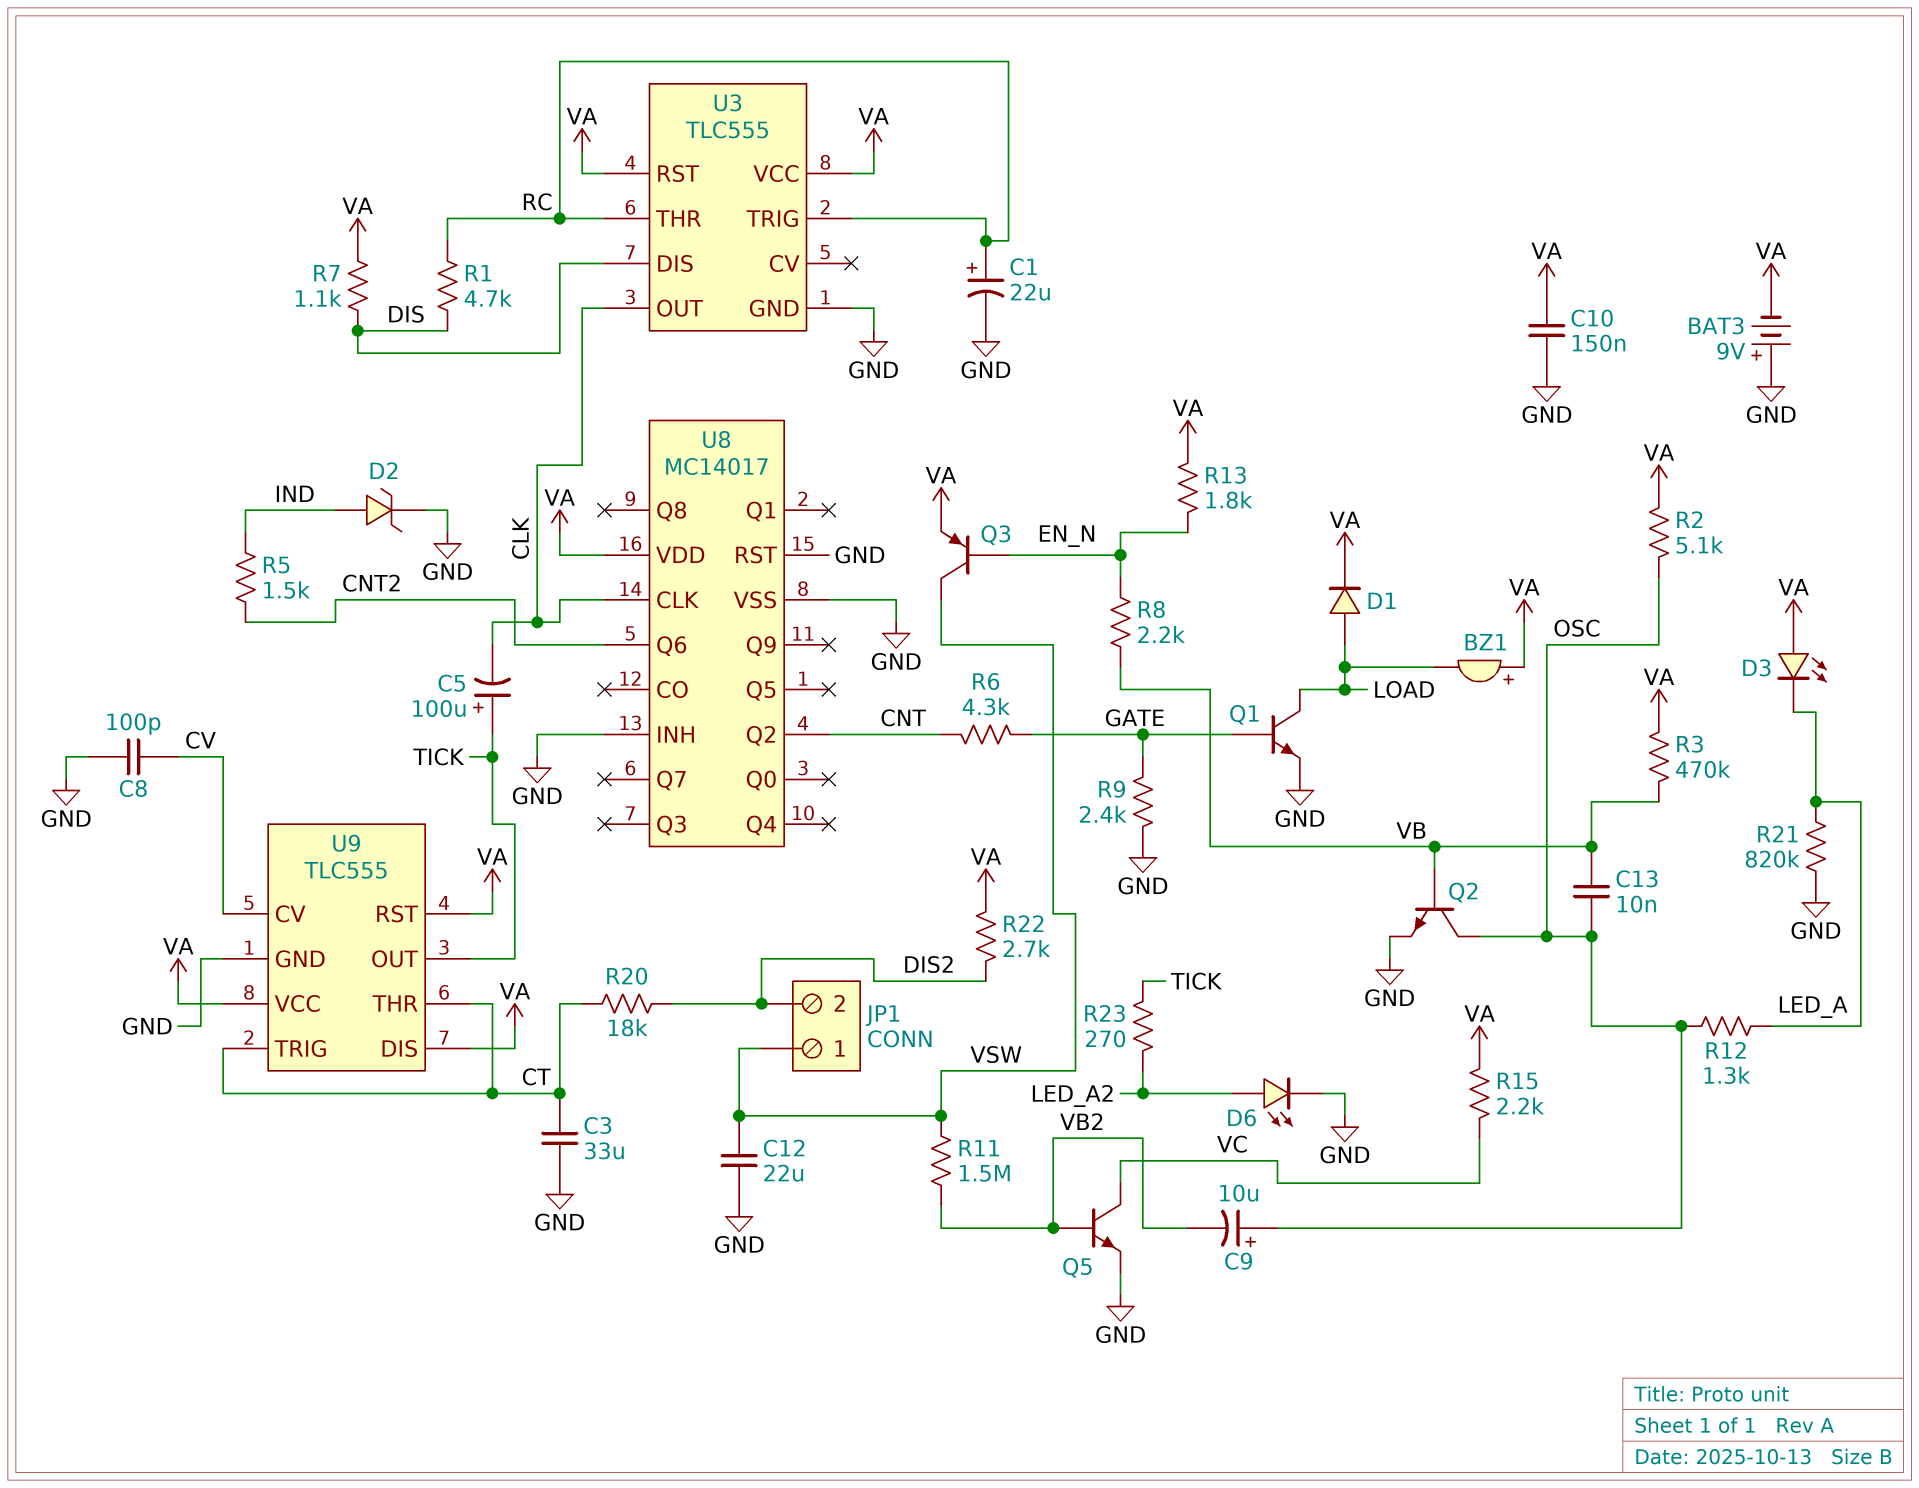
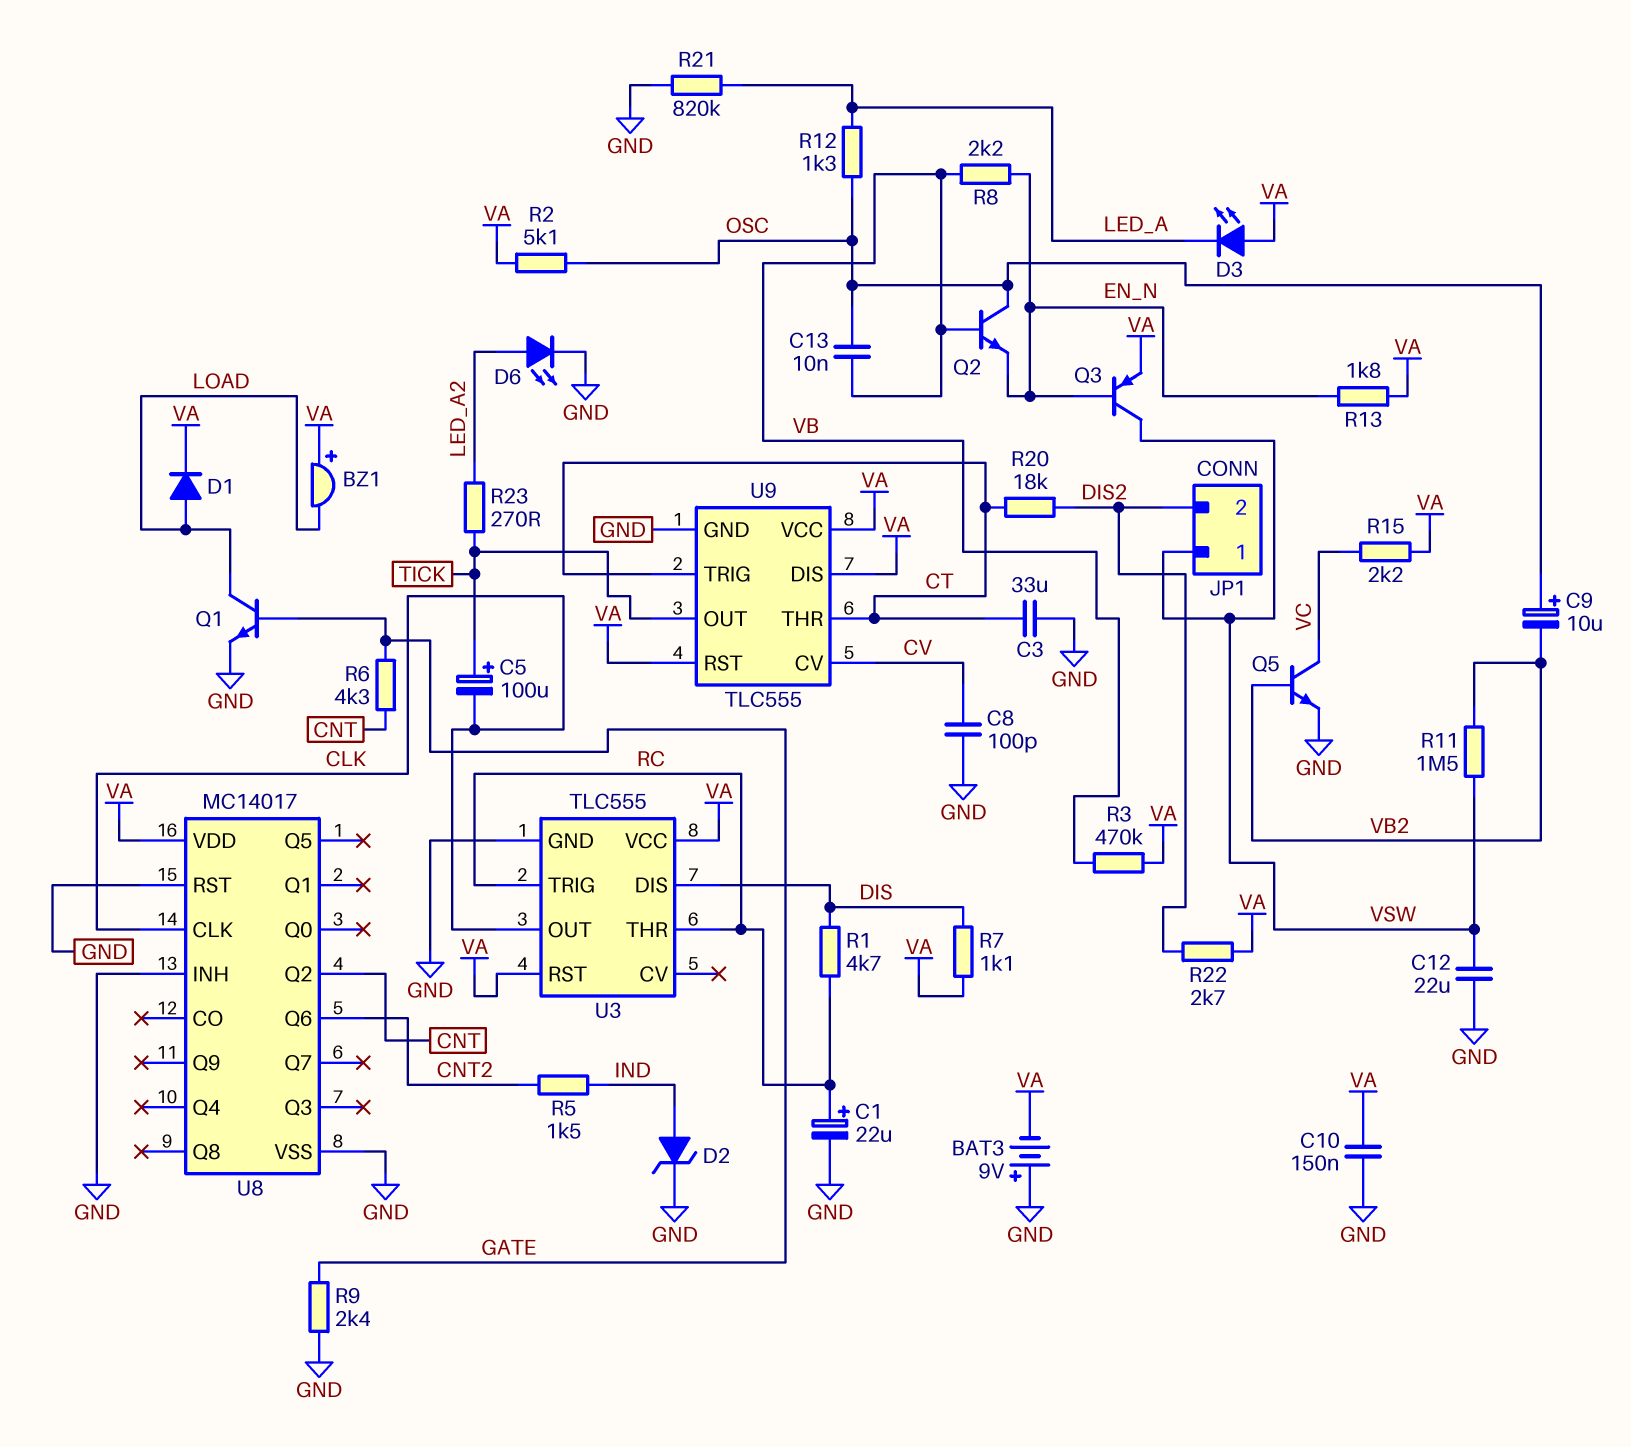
Q2: NPN (B VB, C OSC, E GND) -> NPN (B VB, C OSC, E EN_N)

